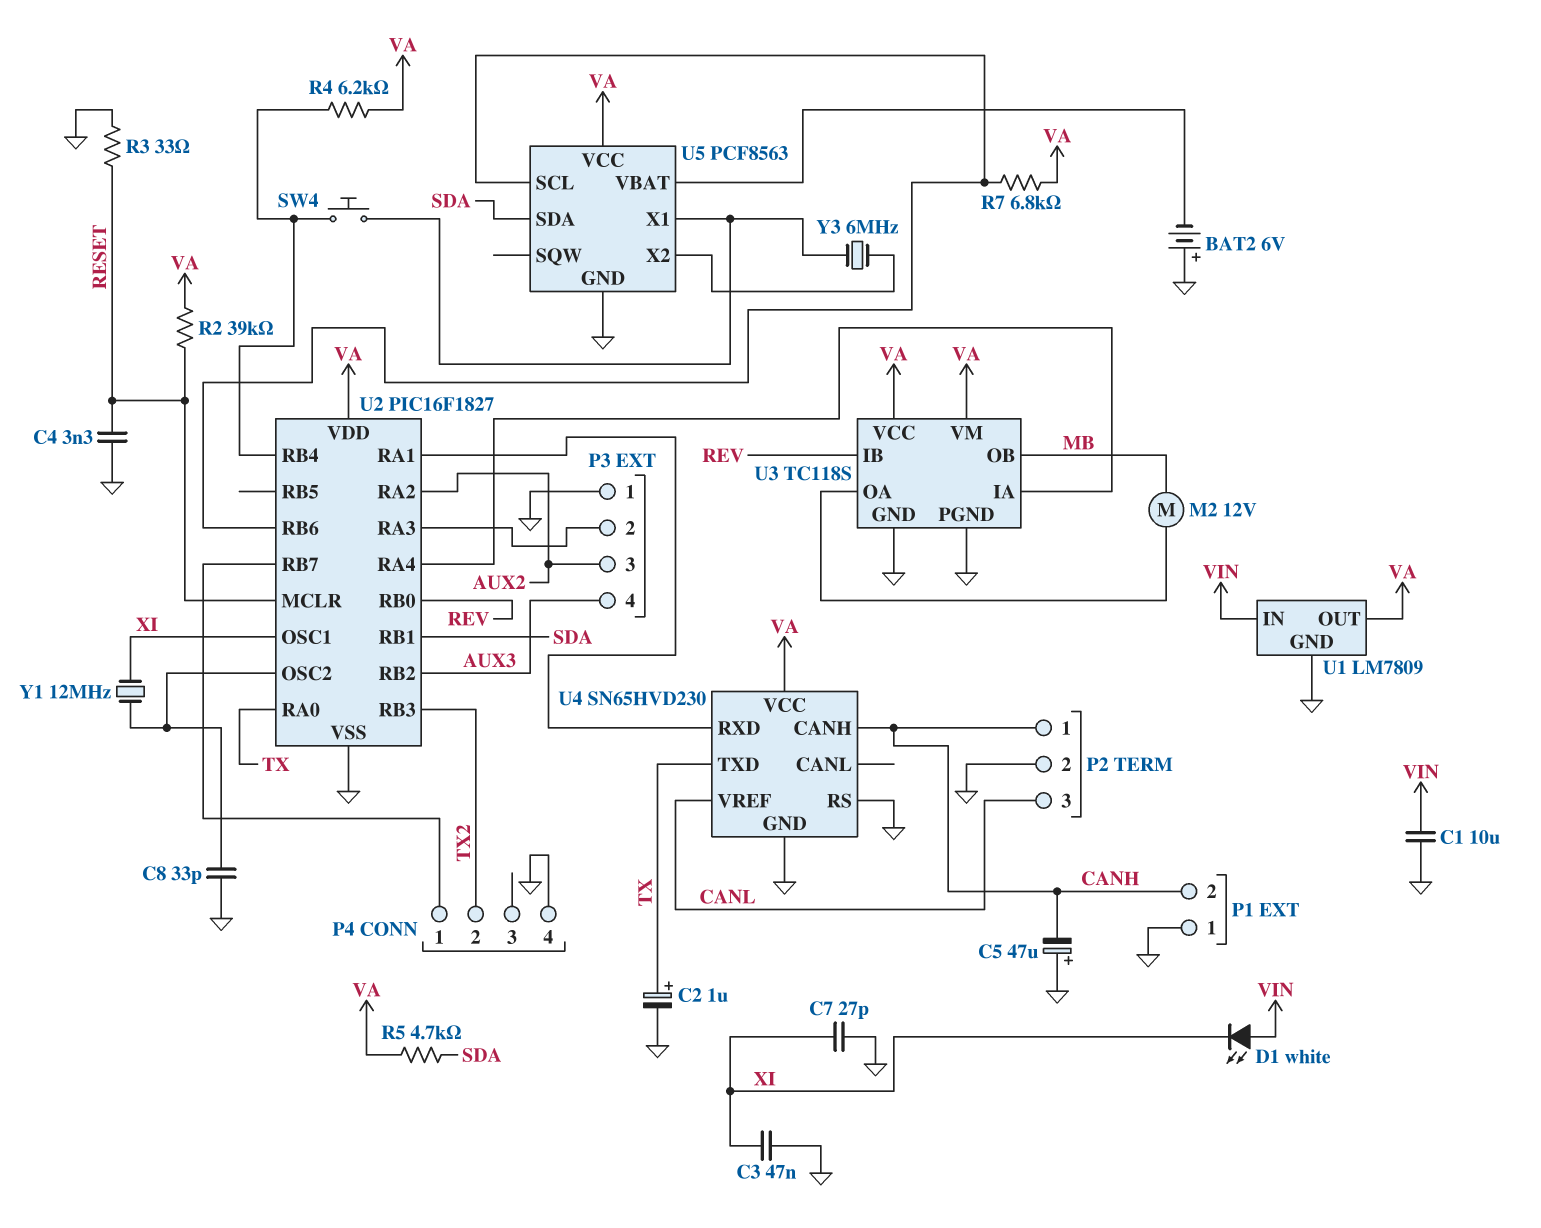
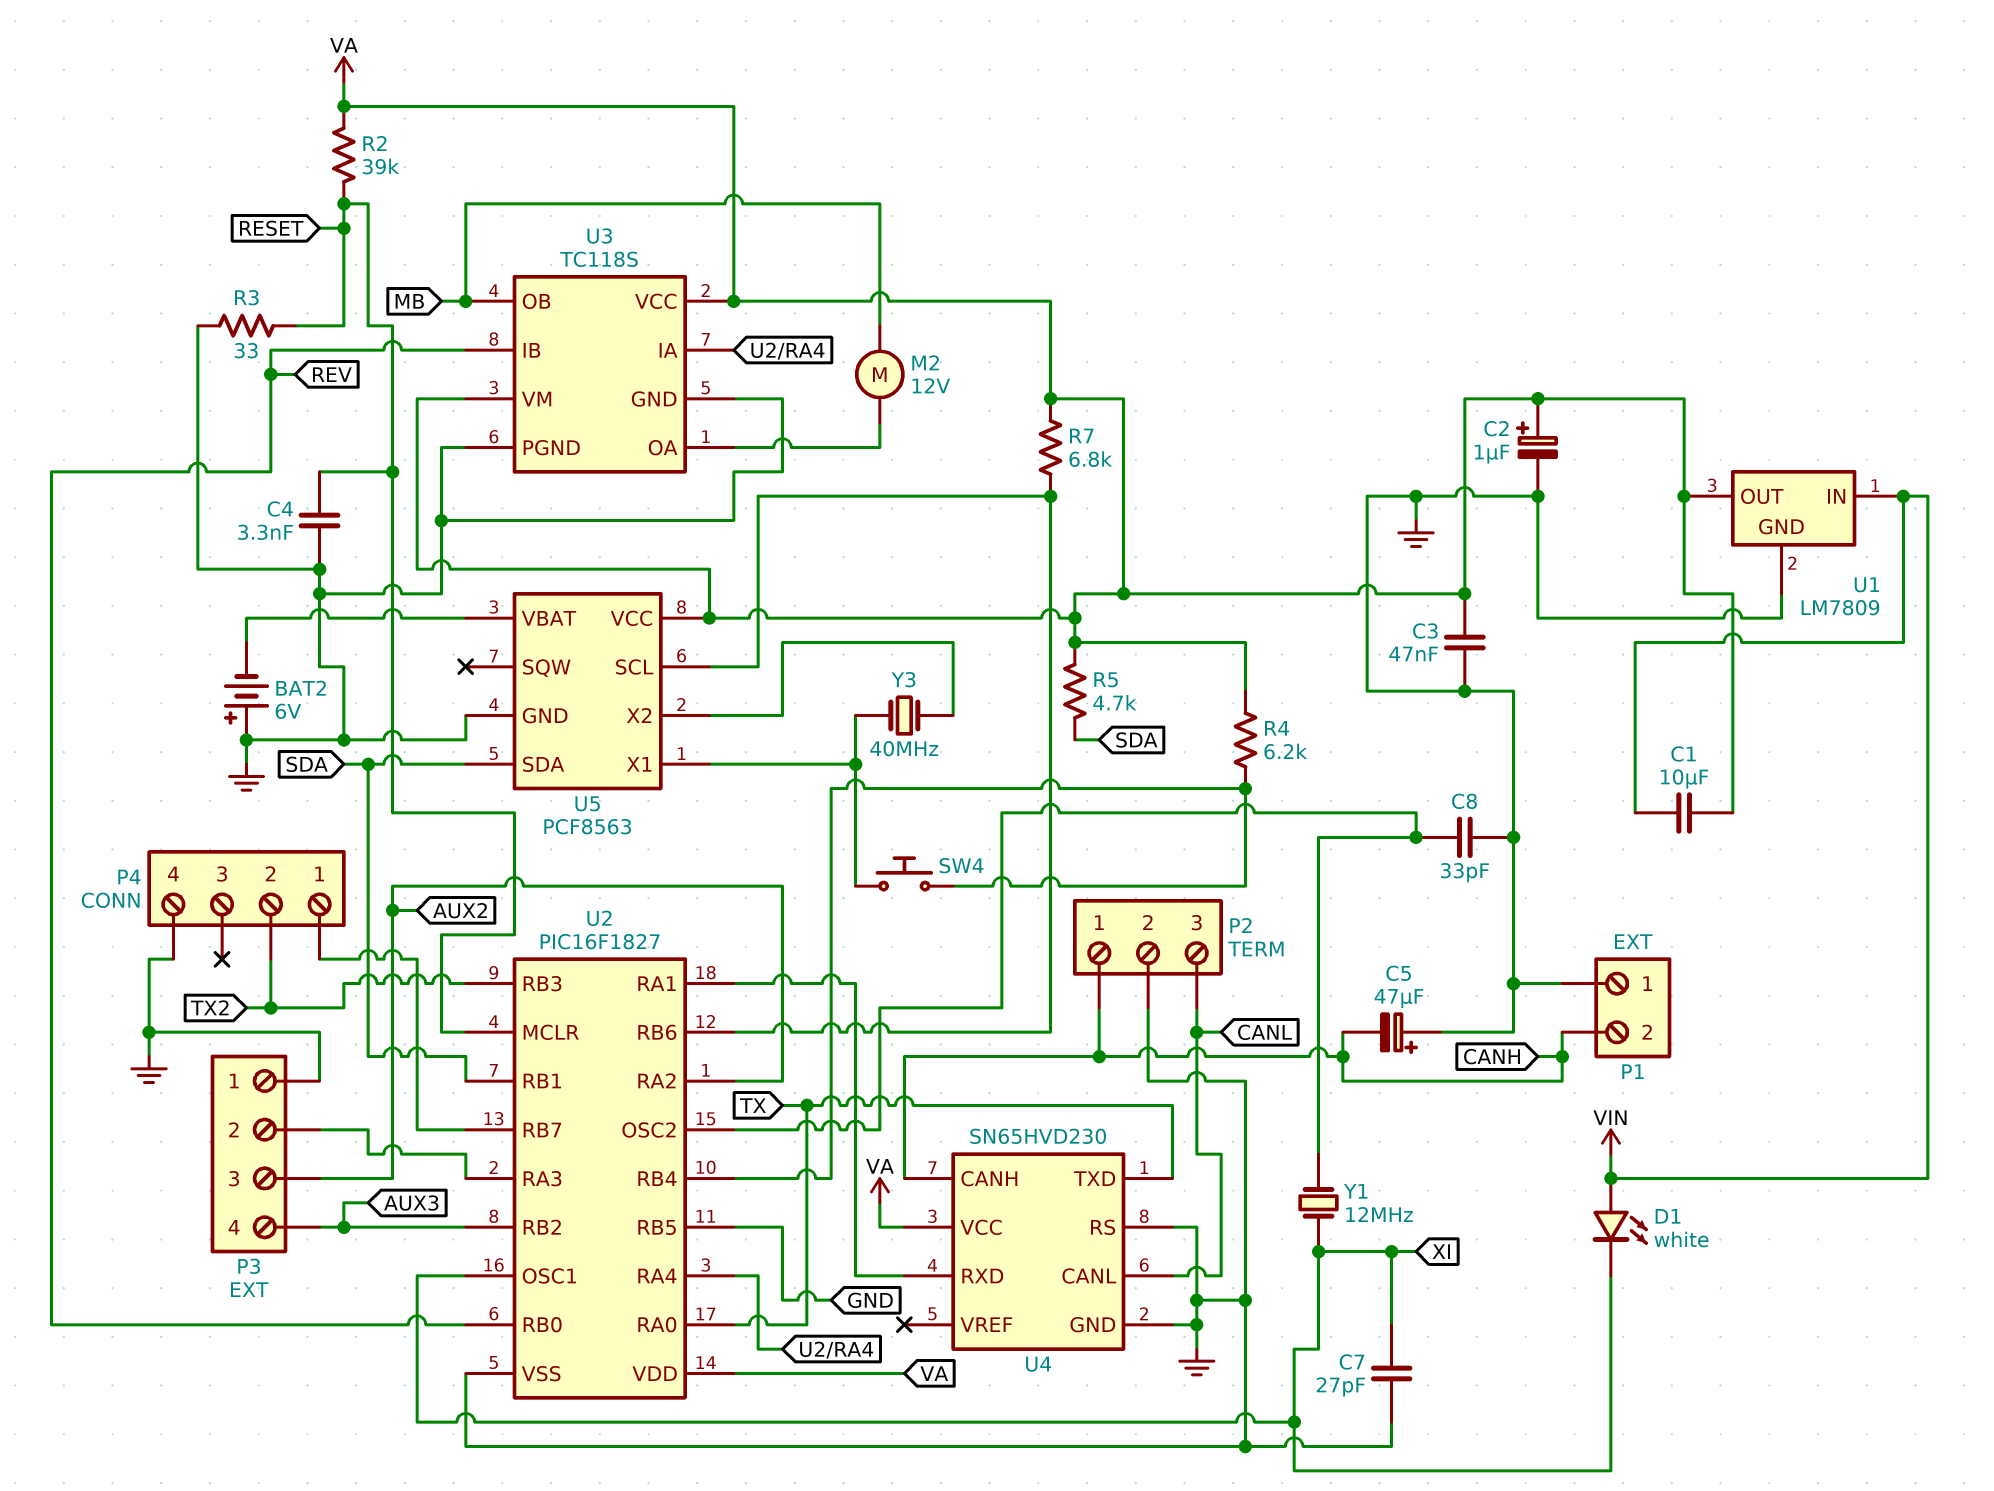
C1: 10uF (GND, VIN) -> 10uF (VA, VIN)
C2: 1uF (plus TX, minus GND) -> 1uF (plus VA, minus GND)
C3: 47nF (GND, XI) -> 47nF (GND, VA)
U2 pin RB5: none -> GND
U4 pin CANL: none -> CANL
U4 pin VREF: CANL -> none
Y3: 6MHz (U5/X1, U5/X2) -> 40MHz (U5/X1, U5/X2)

